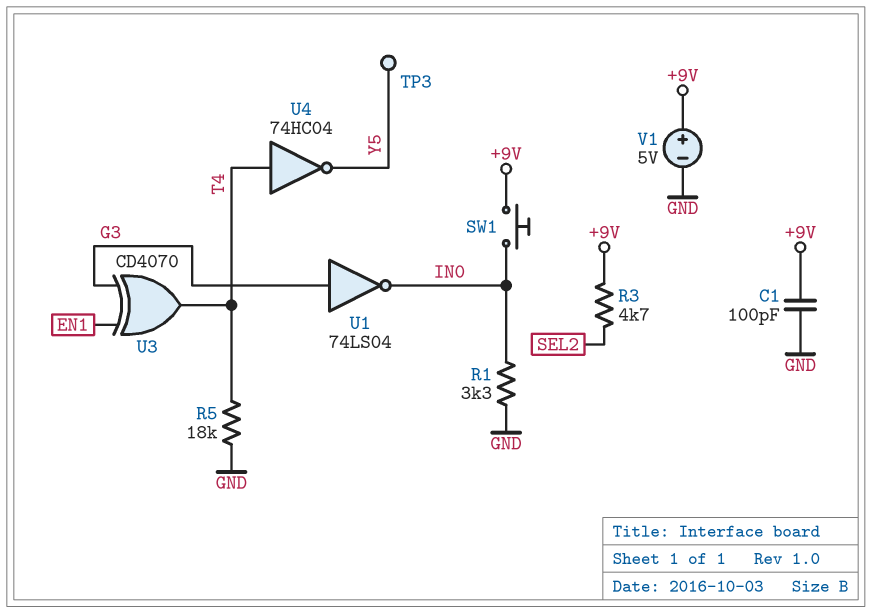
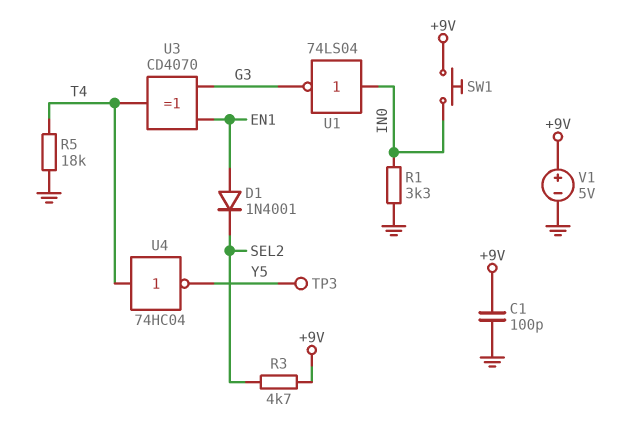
D1: none -> diode 1N4001 (A EN1, K SEL2)
U1: NOT 74LS04 (in G3, out IN0) -> NOT 74LS04 (in IN0, out G3)

